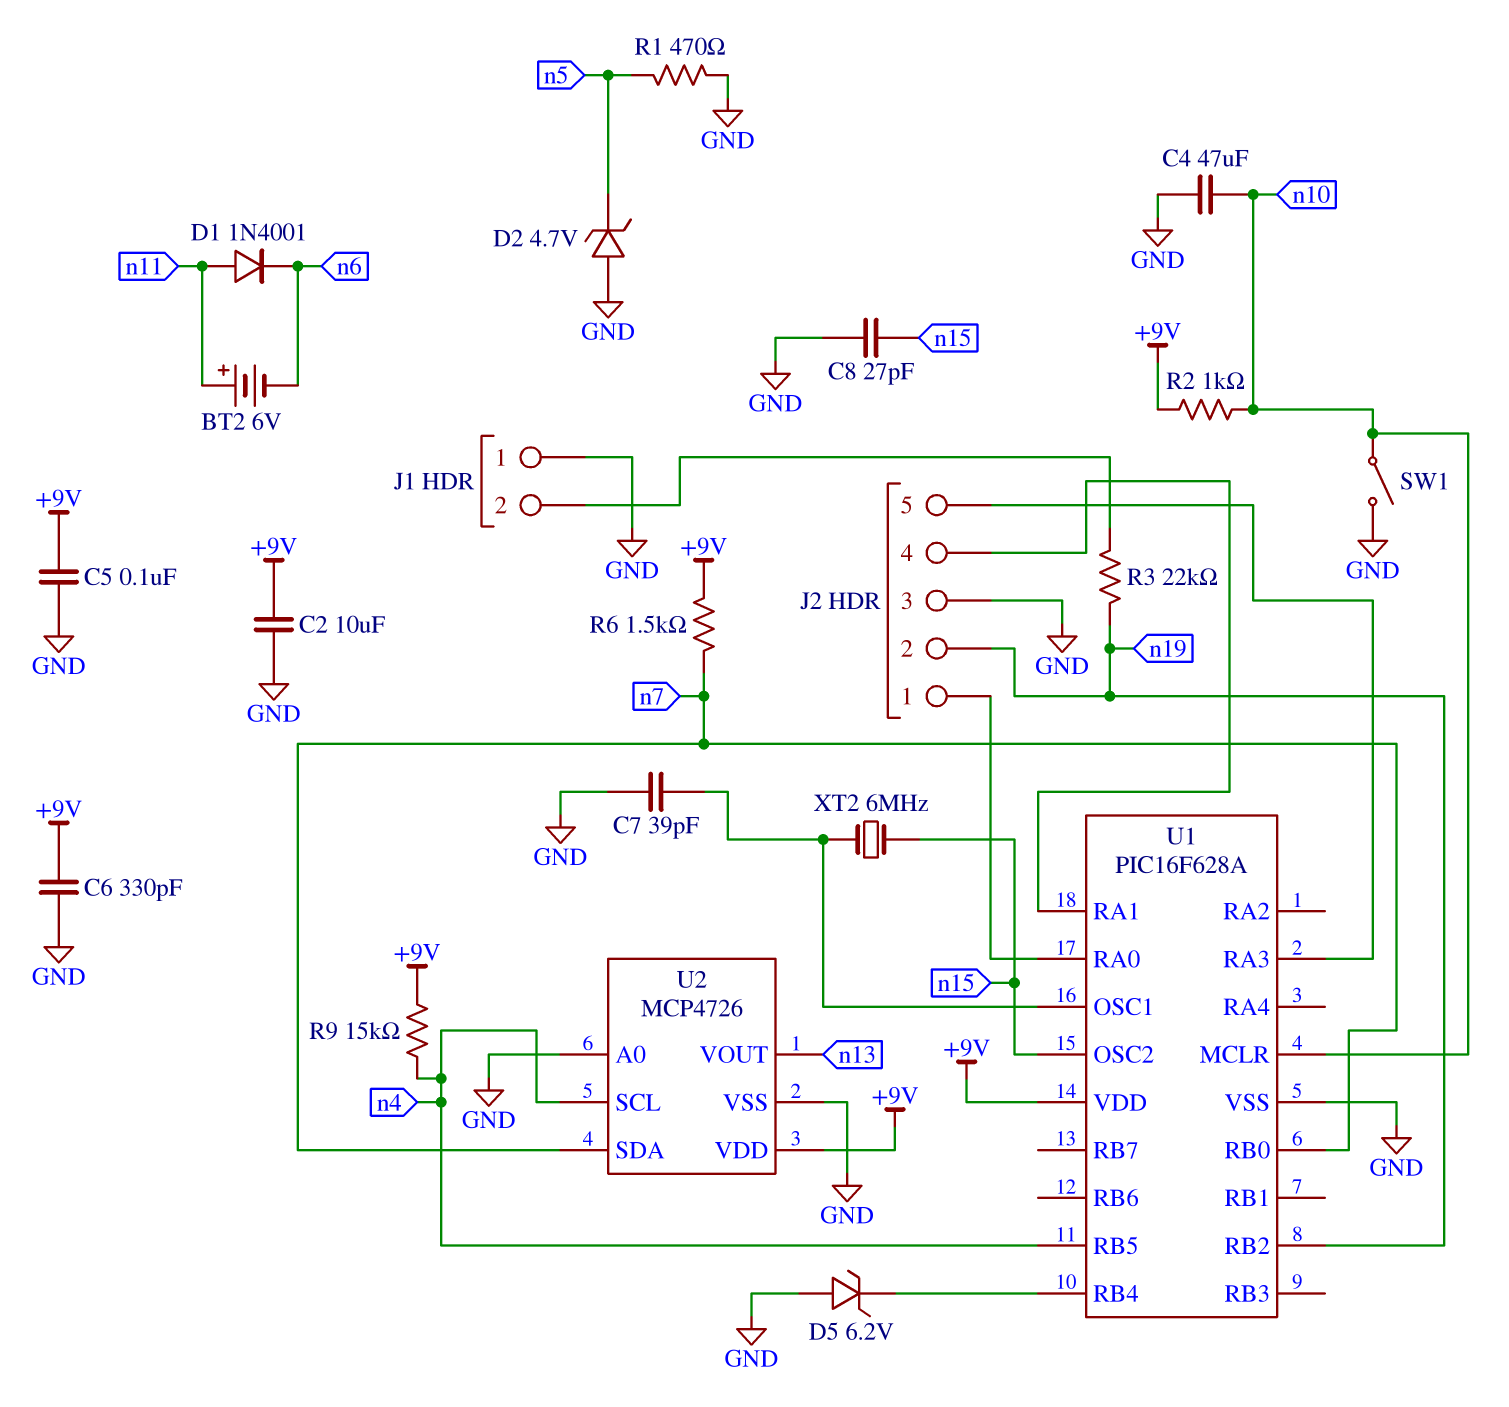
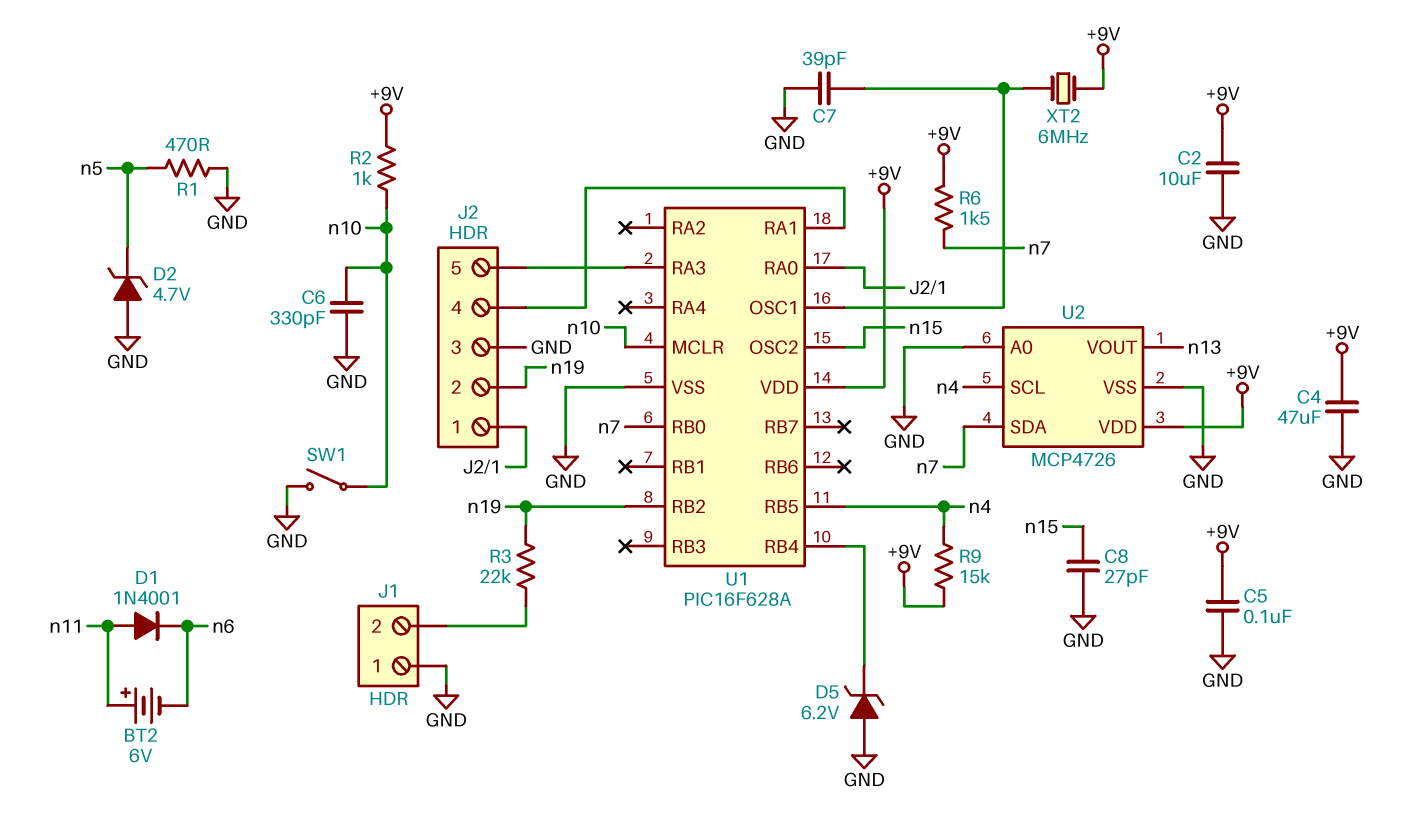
C4: 47uF (GND, n10) -> 47uF (+9V, GND)
C6: 330pF (+9V, GND) -> 330pF (GND, n10)
XT2: 6MHz (U1/OSC1, n15) -> 6MHz (+9V, U1/OSC1)

